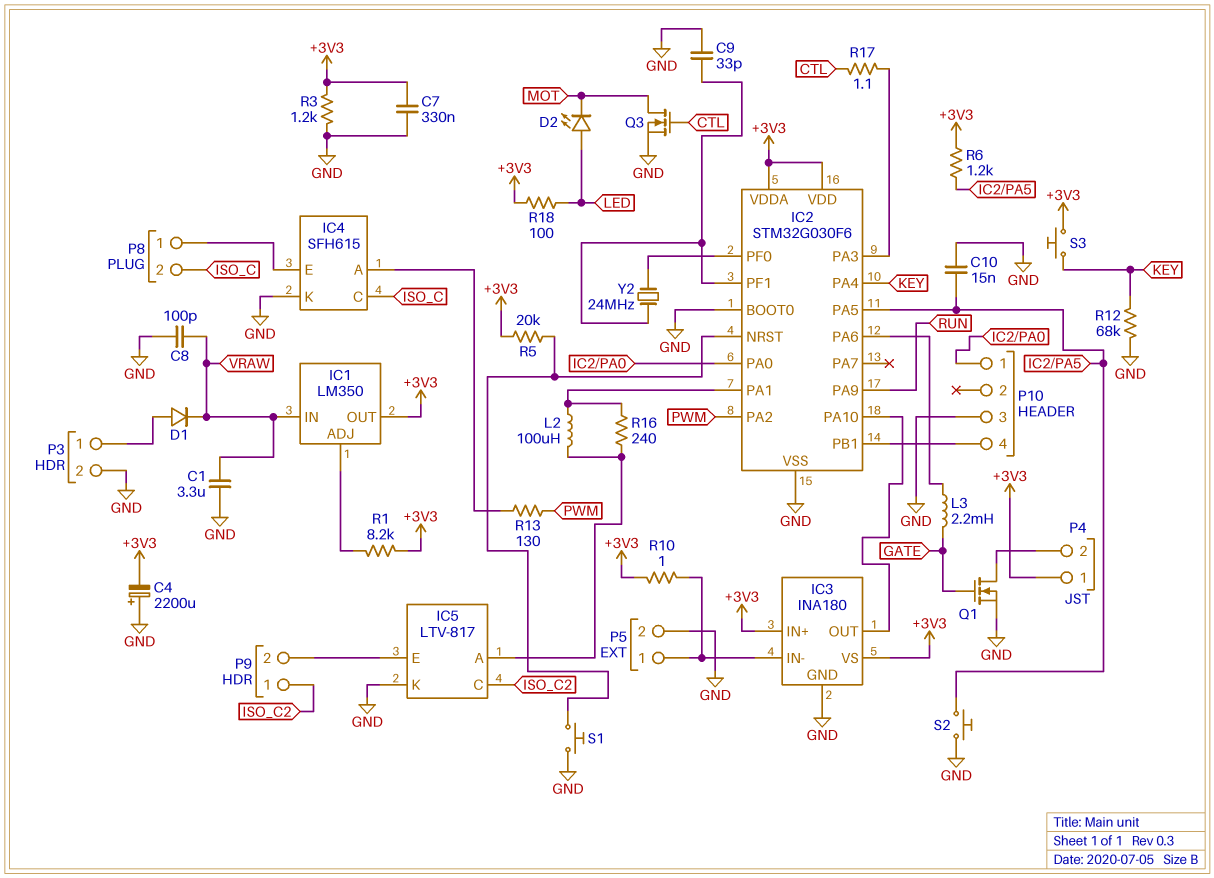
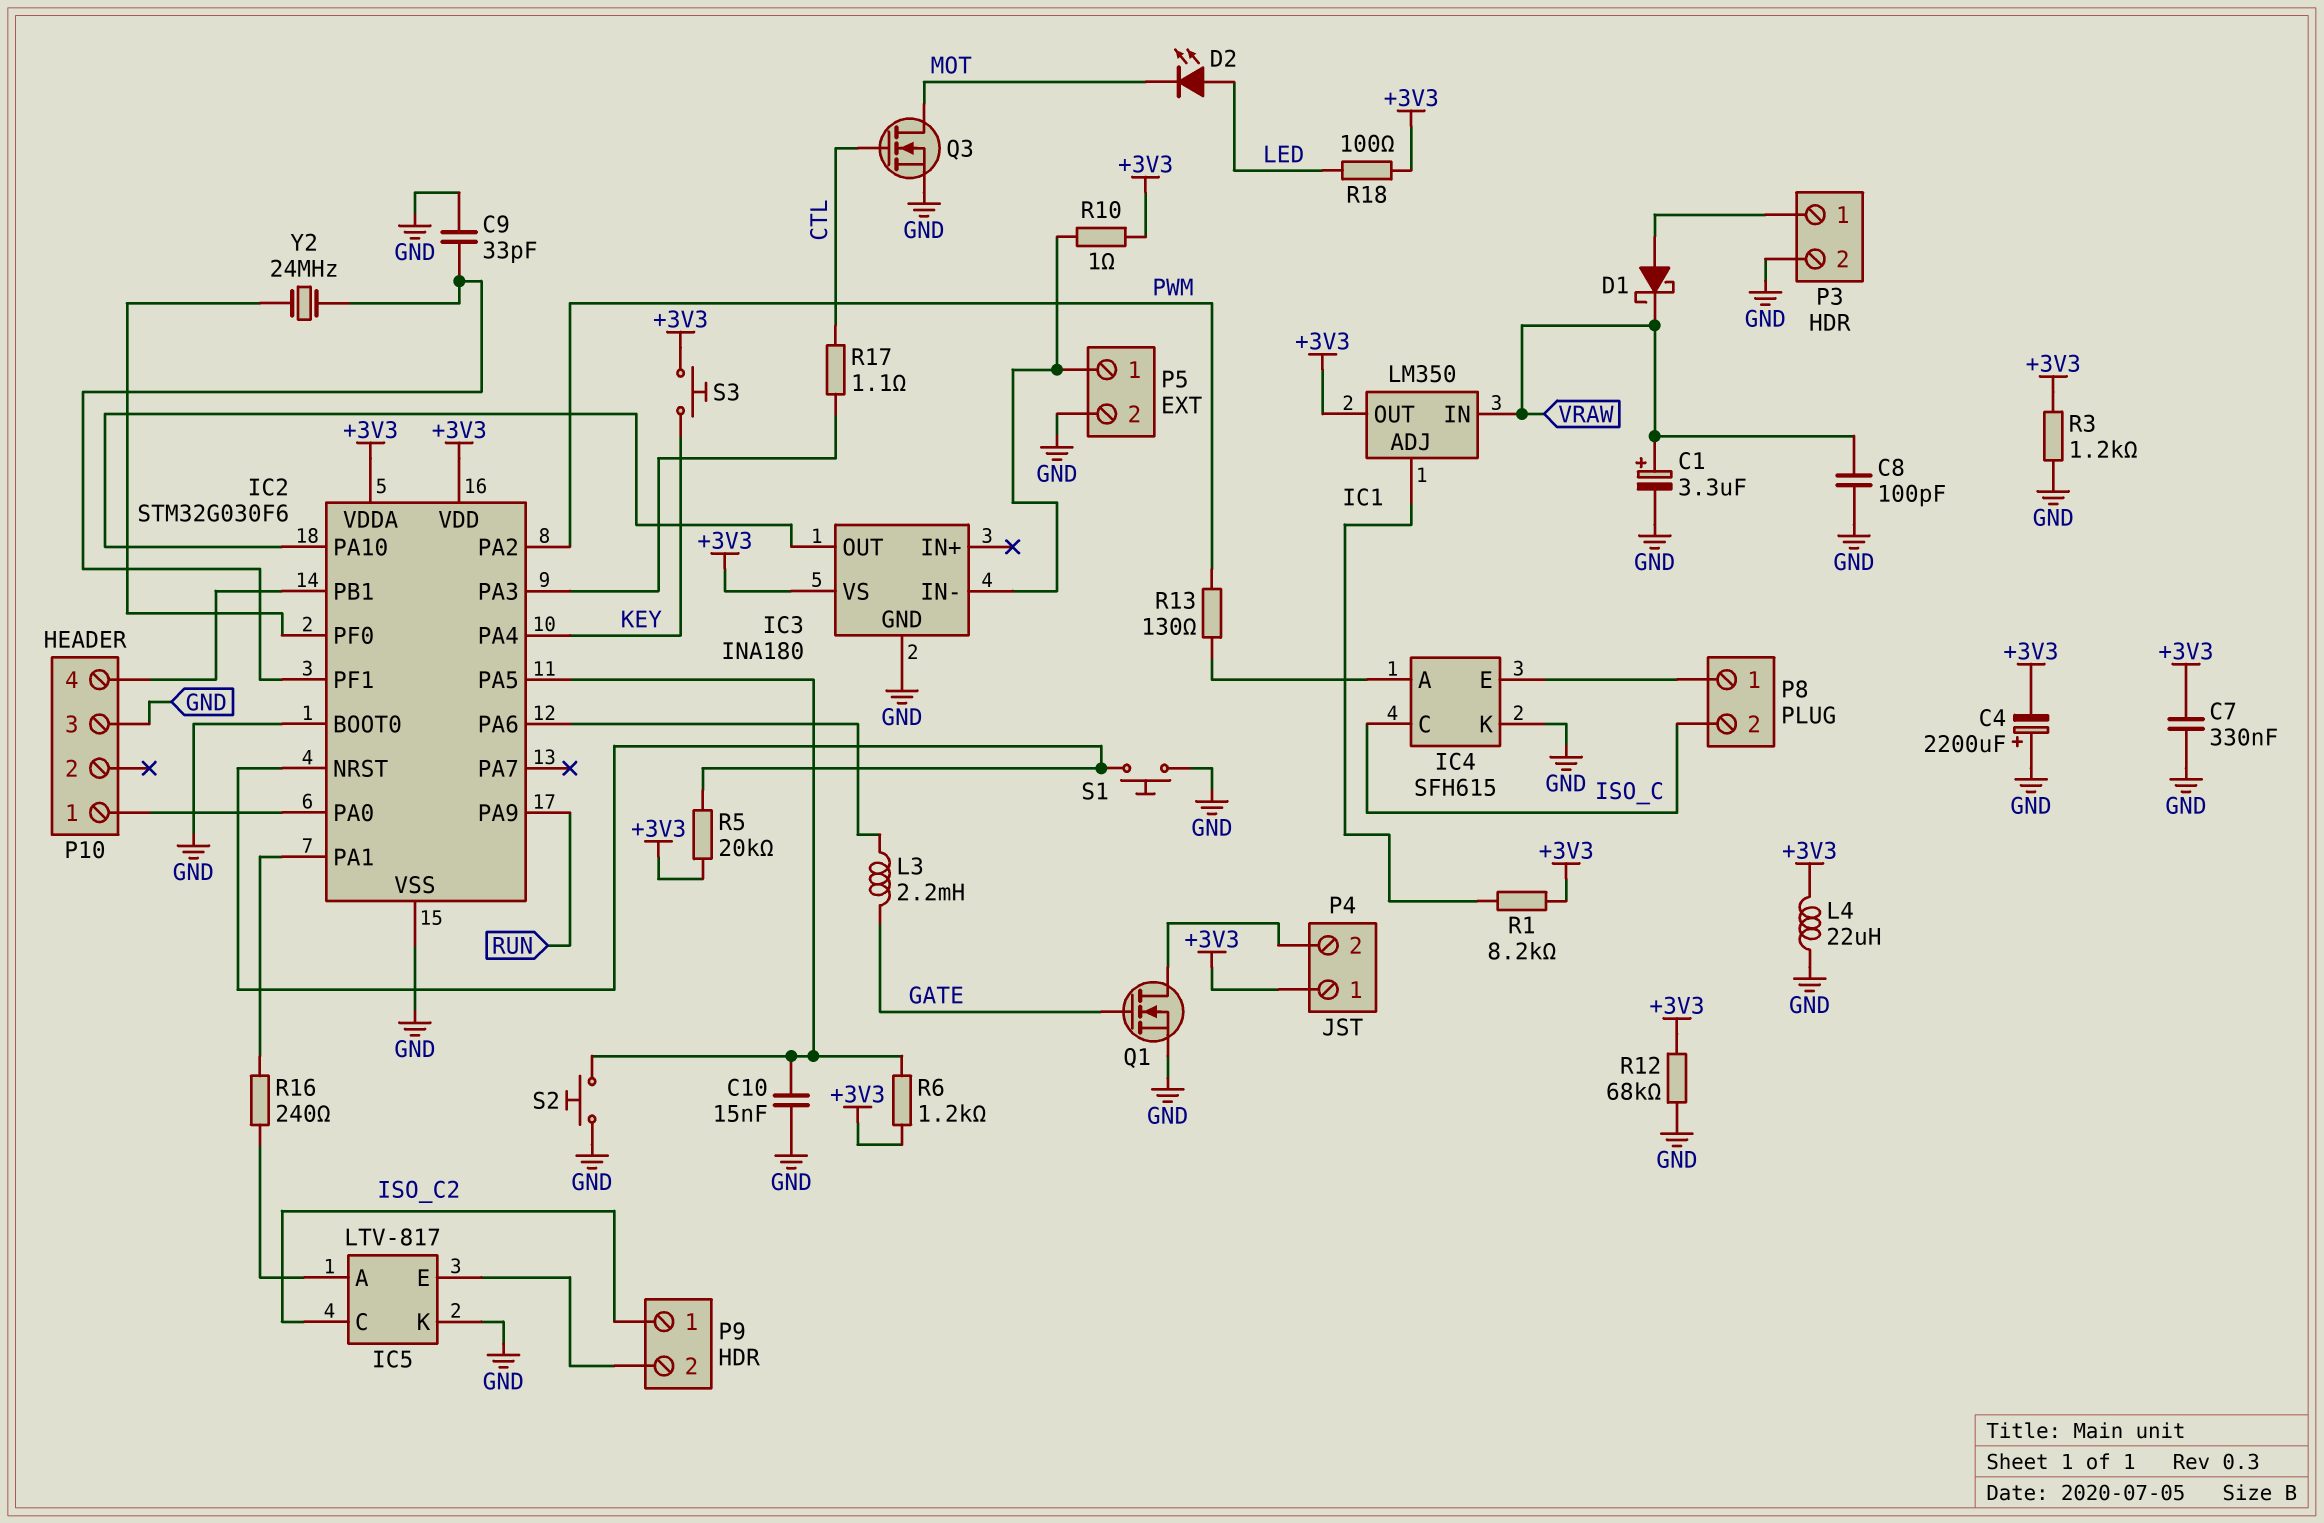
C1: 3.3uF (GND, VRAW) -> 3.3uF (plus VRAW, minus GND)
D1: diode (A P3/1, K VRAW) -> schottky (A P3/1, K VRAW)
IC3 pin IN+: +3V3 -> none
L2: 100uH (IC2/PA1, IC5/A) -> none
L4: none -> 22uH (+3V3, GND)
R12: 68k (GND, KEY) -> 68k (+3V3, GND)

